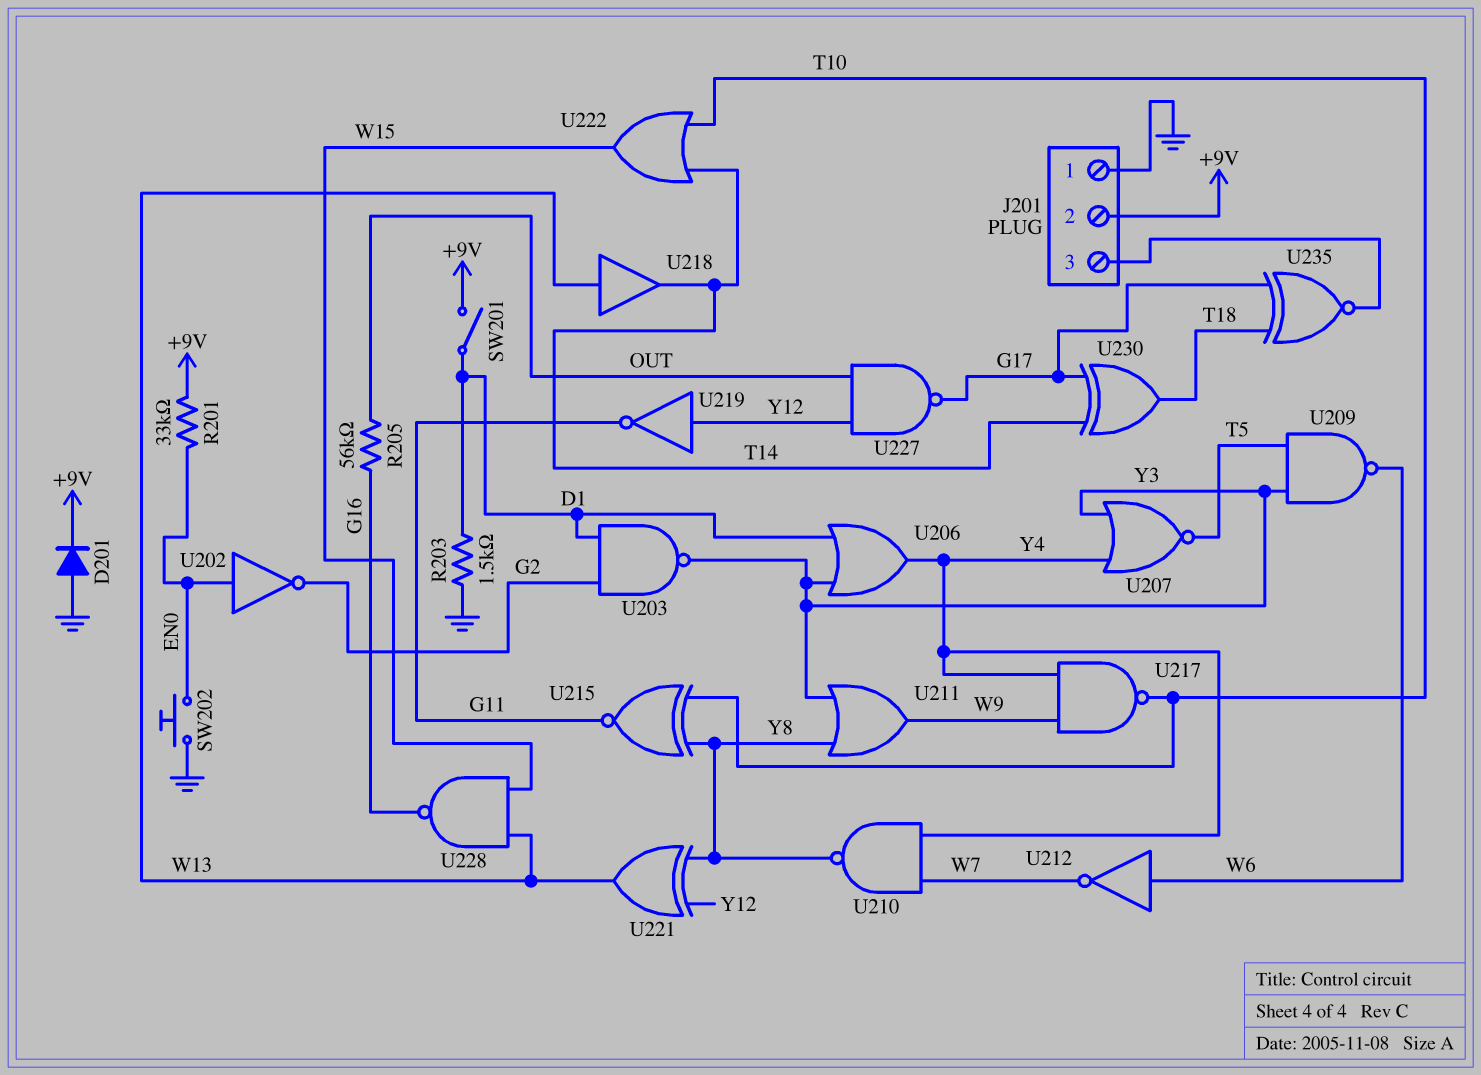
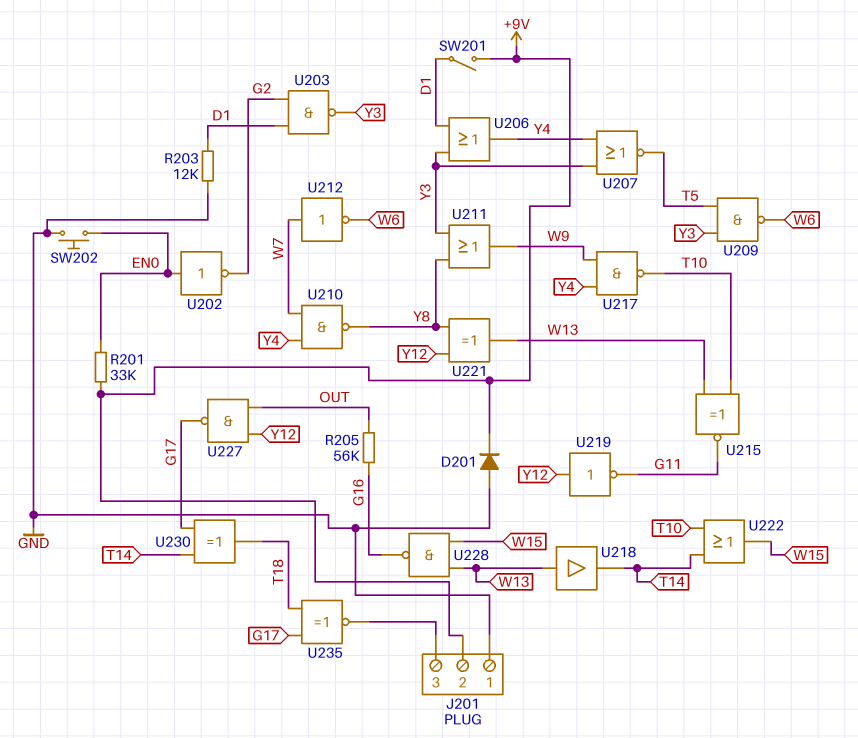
R203: 1.5k (D1, GND) -> 12k (D1, GND)
U212: NOT (in W6, out W7) -> NOT (in W7, out W6)
U215: XNOR (in T10, in Y8, out G11) -> XNOR (in T10, in W13, out G11)

